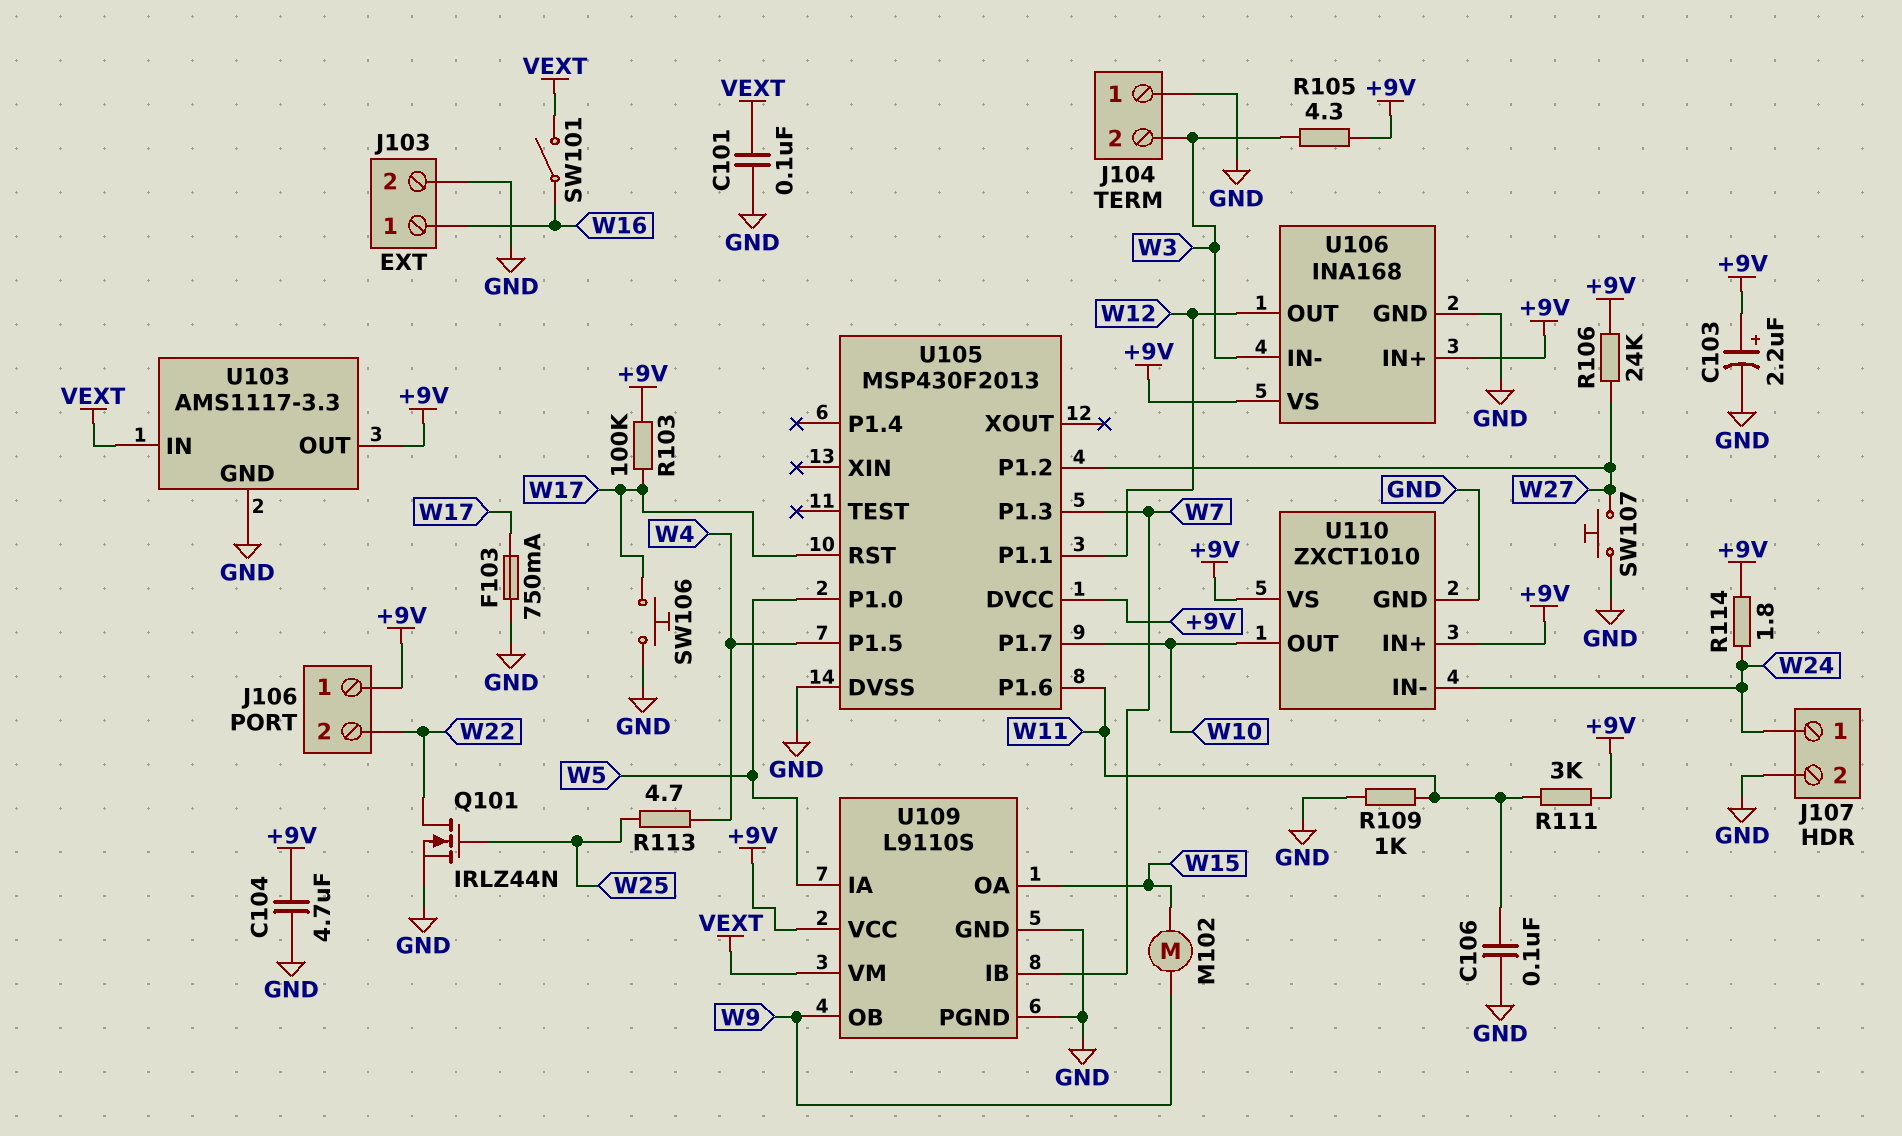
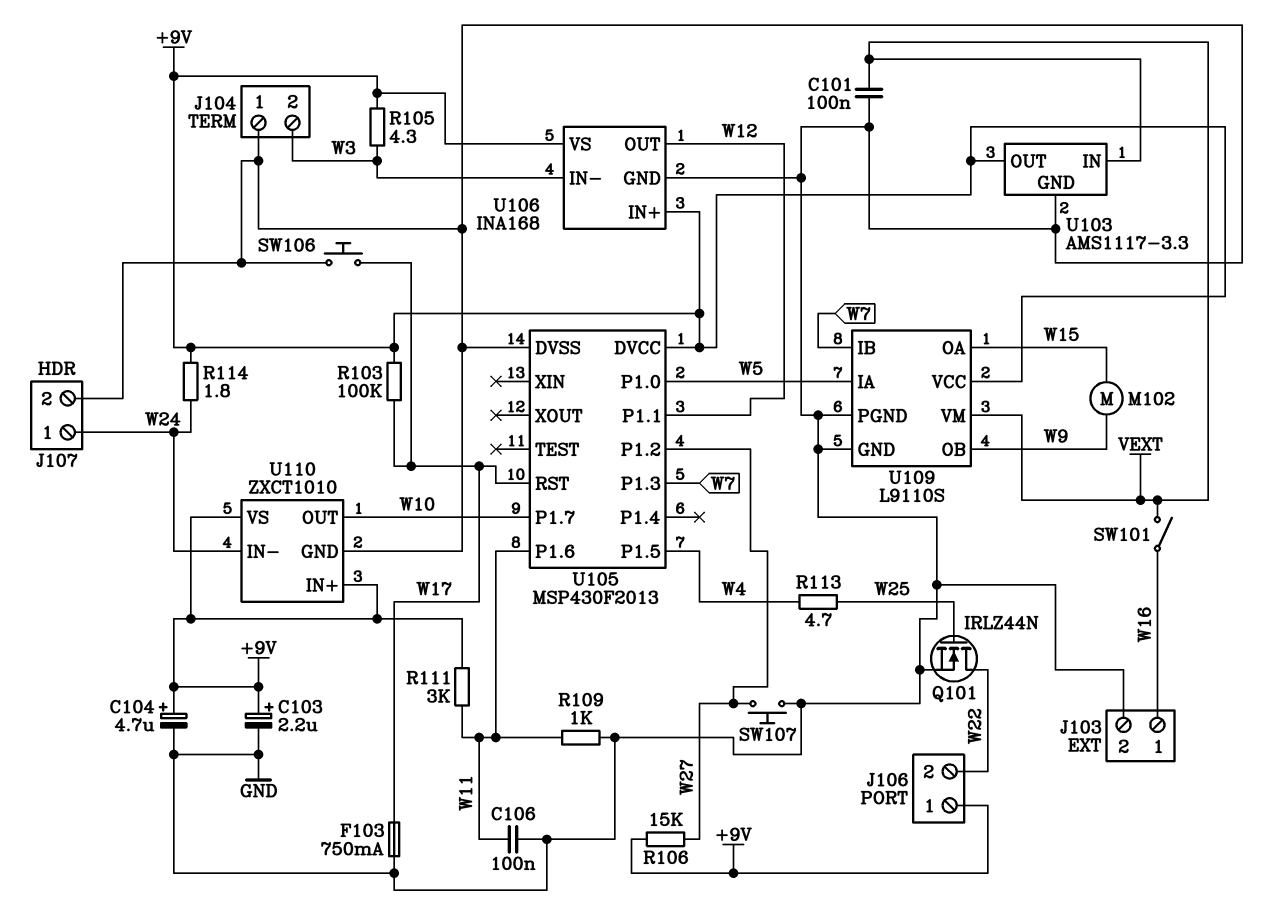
C104: 4.7uF (+9V, GND) -> 4.7uF (plus +9V, minus GND)
R106: 24k (+9V, W27) -> 15k (+9V, W27)

